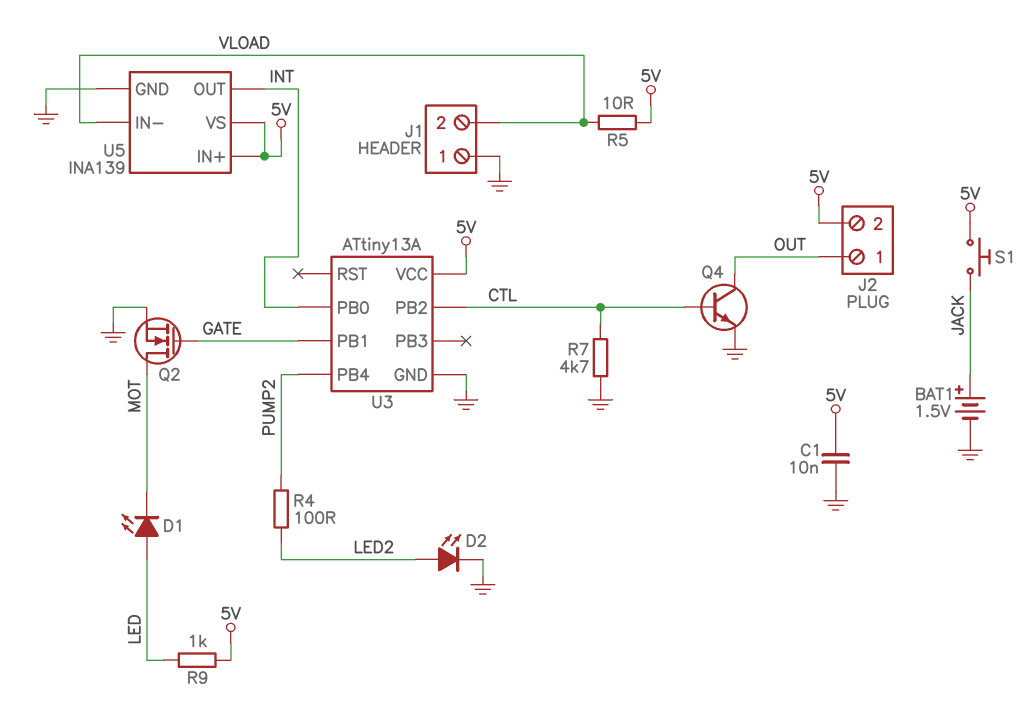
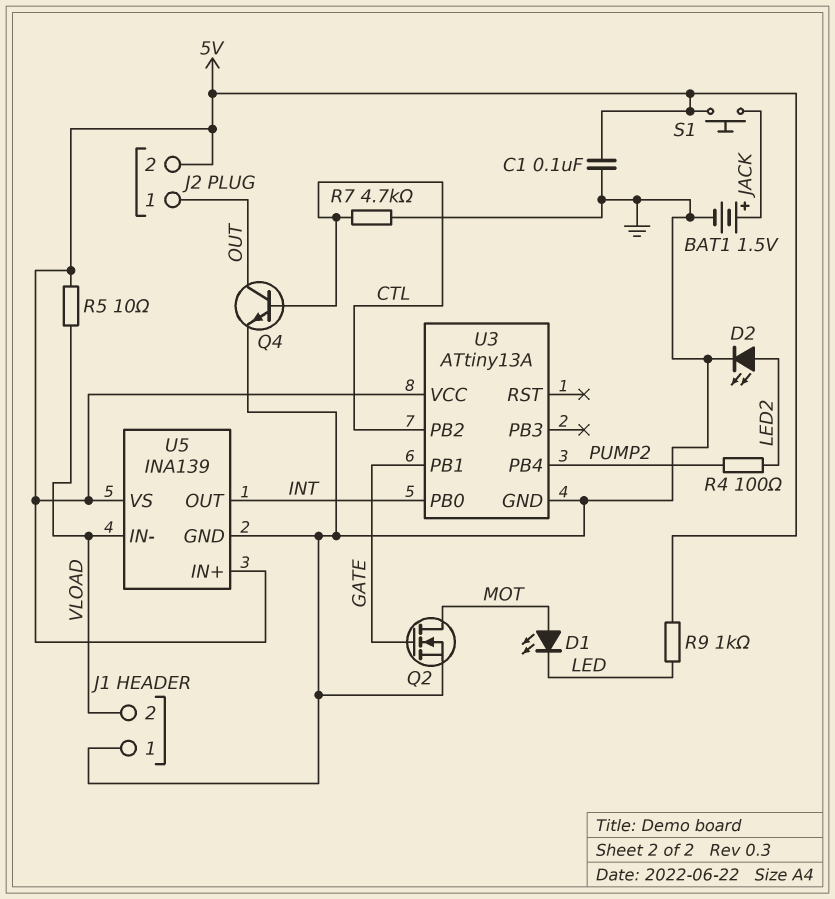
C1: 10nF (5V, GND) -> 100nF (5V, GND)
D1: LED (A LED, K MOT) -> LED (A MOT, K LED)

